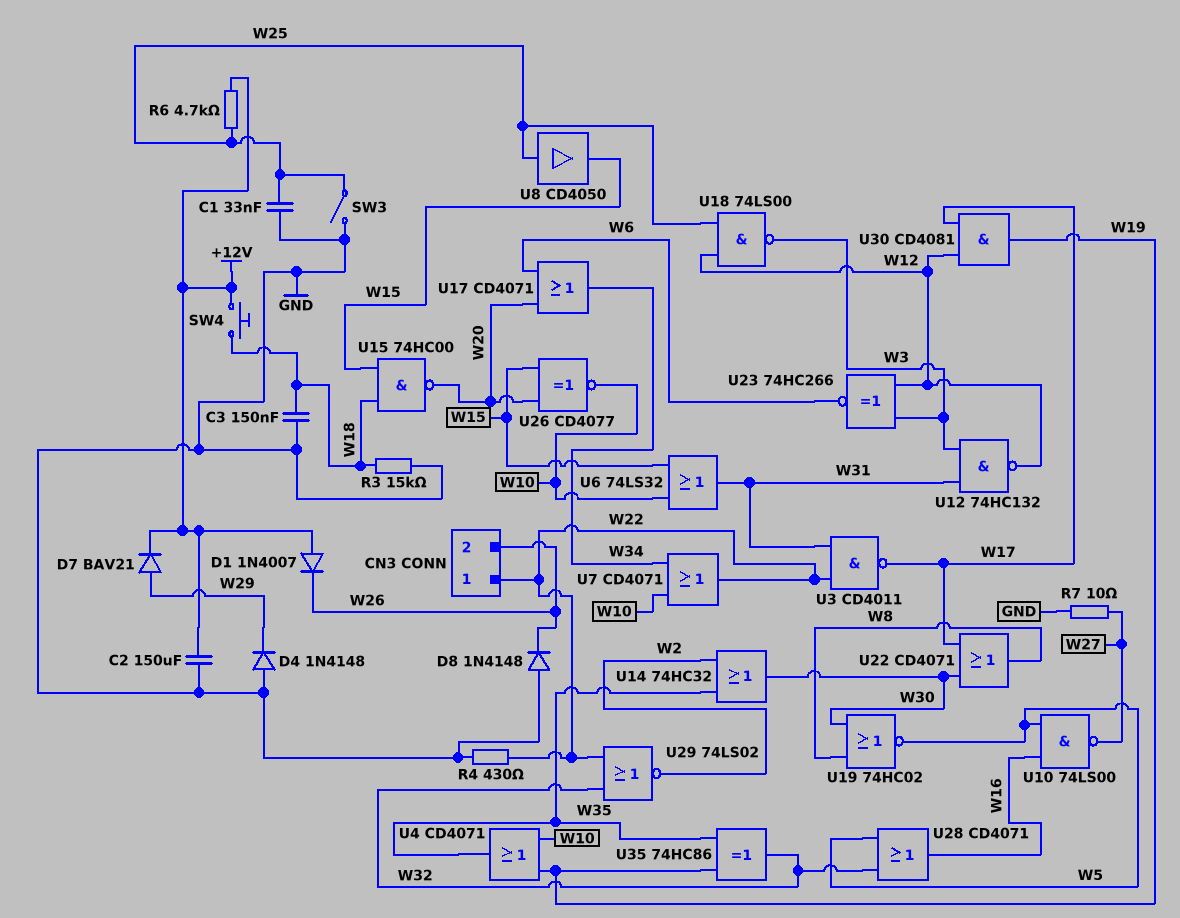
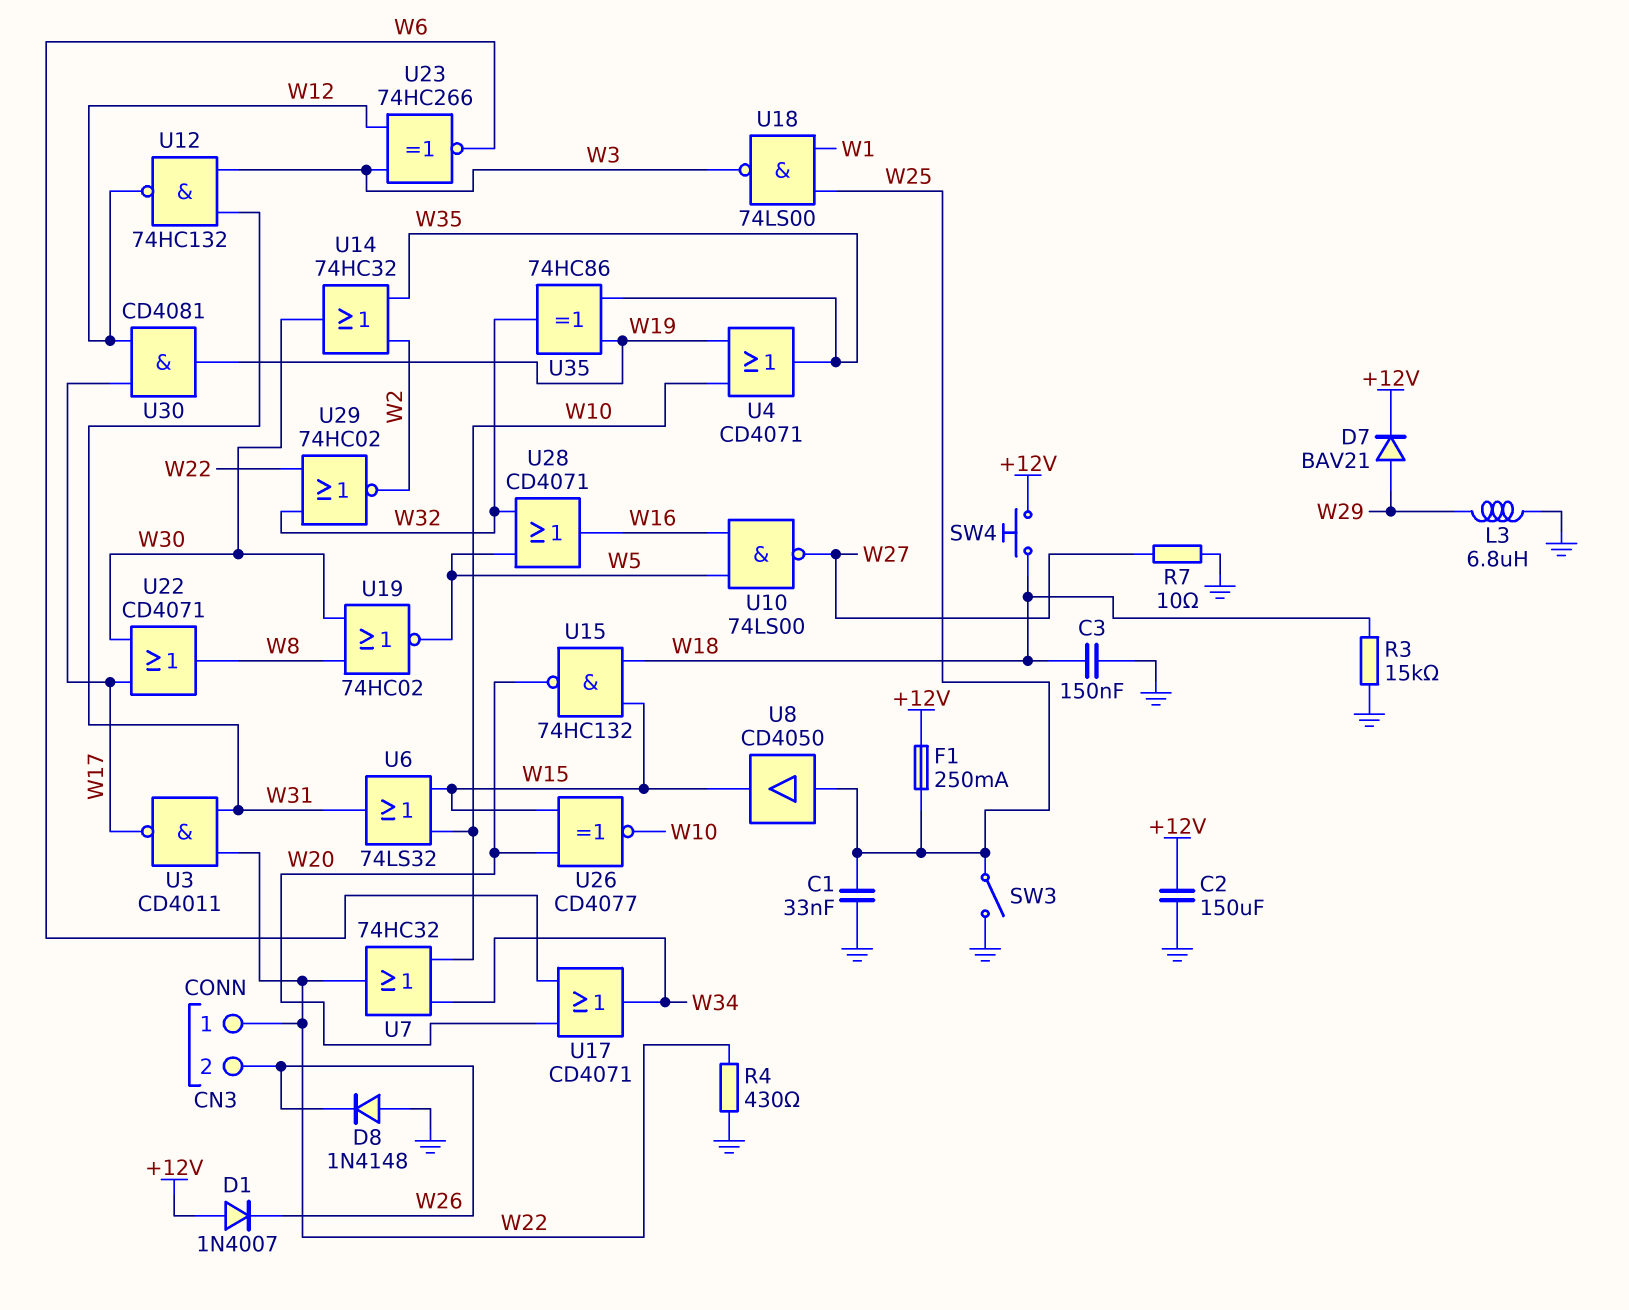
D4: diode 1N4148 (A GND, K W29) -> none
F1: none -> 250mA (+12V, W25)
L3: none -> 6.8uH (GND, W29)
R6: 4.7k (+12V, W25) -> none
U7: OR CD4071 (in W10, in W34, out W22) -> OR 74HC32 (in W10, in W34, out W22)
U15: NAND 74HC00 (in W15, in W18, out W20) -> NAND 74HC132 (in W15, in W18, out W20)
U18: NAND 74LS00 (in W12, in W25, out W3) -> NAND 74LS00 (in W1, in W25, out W3)
U29: NOR 74LS02 (in W22, in W32, out W2) -> NOR 74HC02 (in W22, in W32, out W2)

